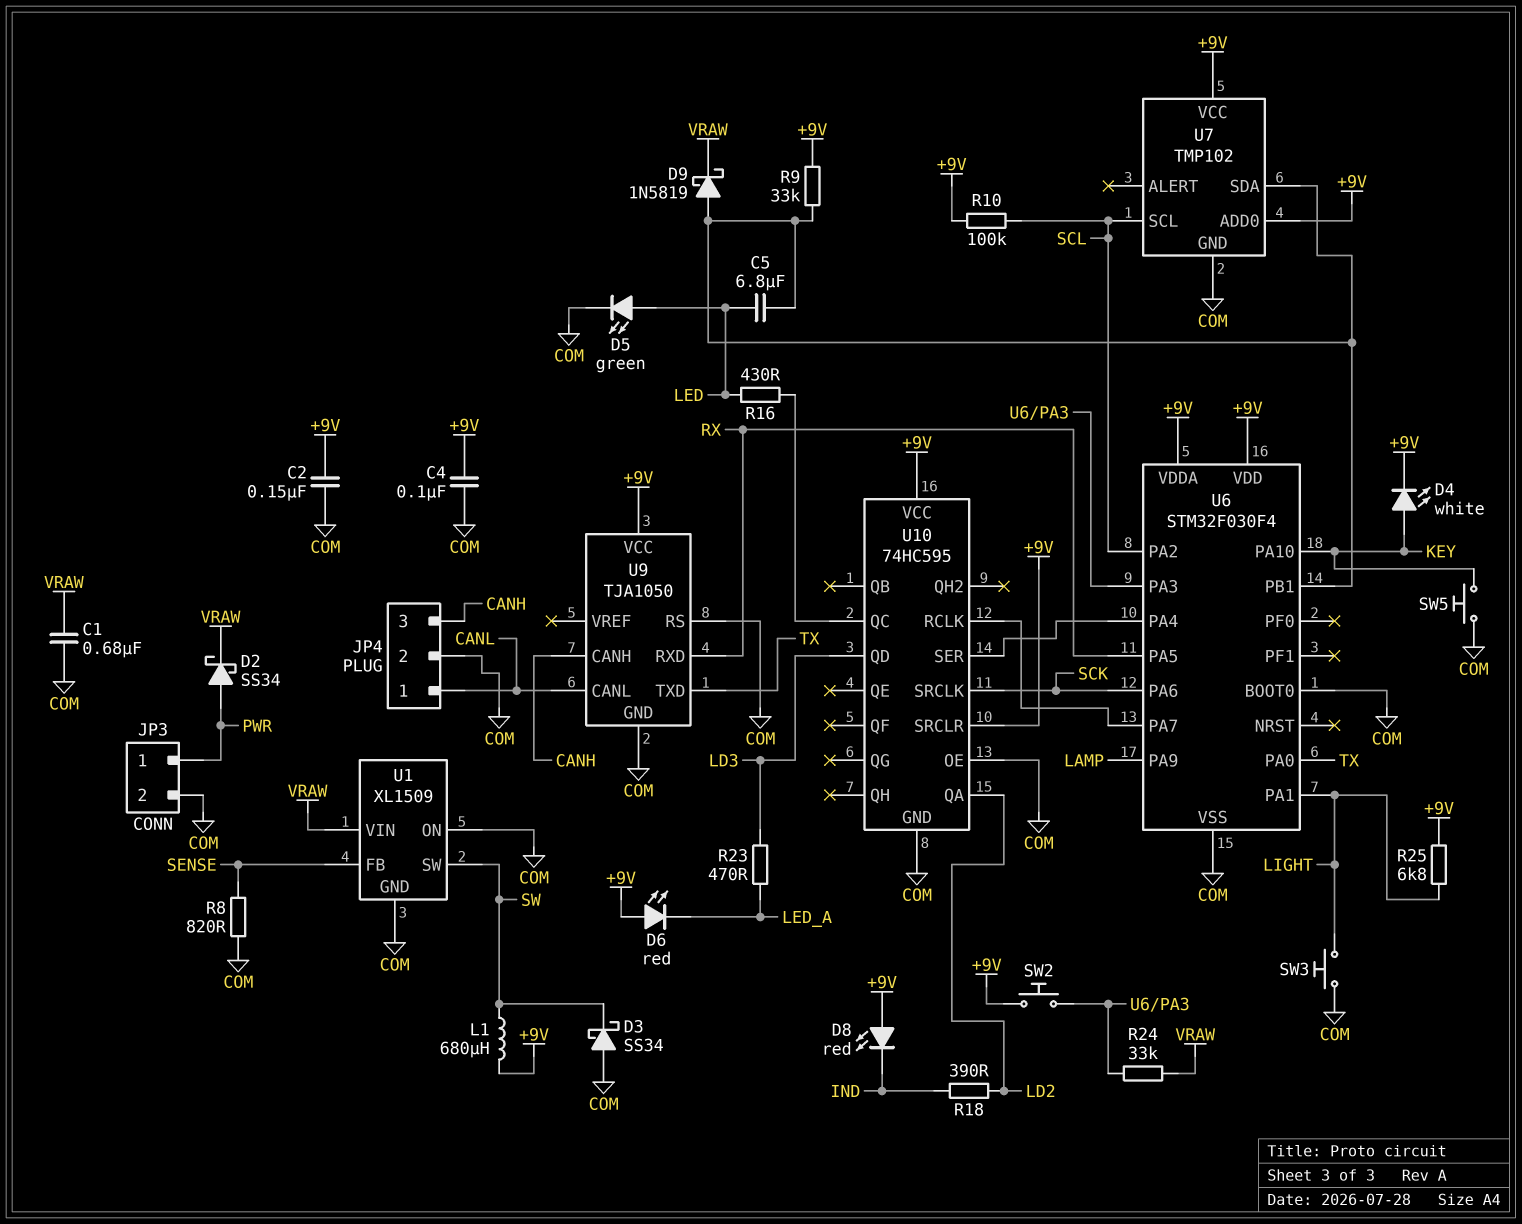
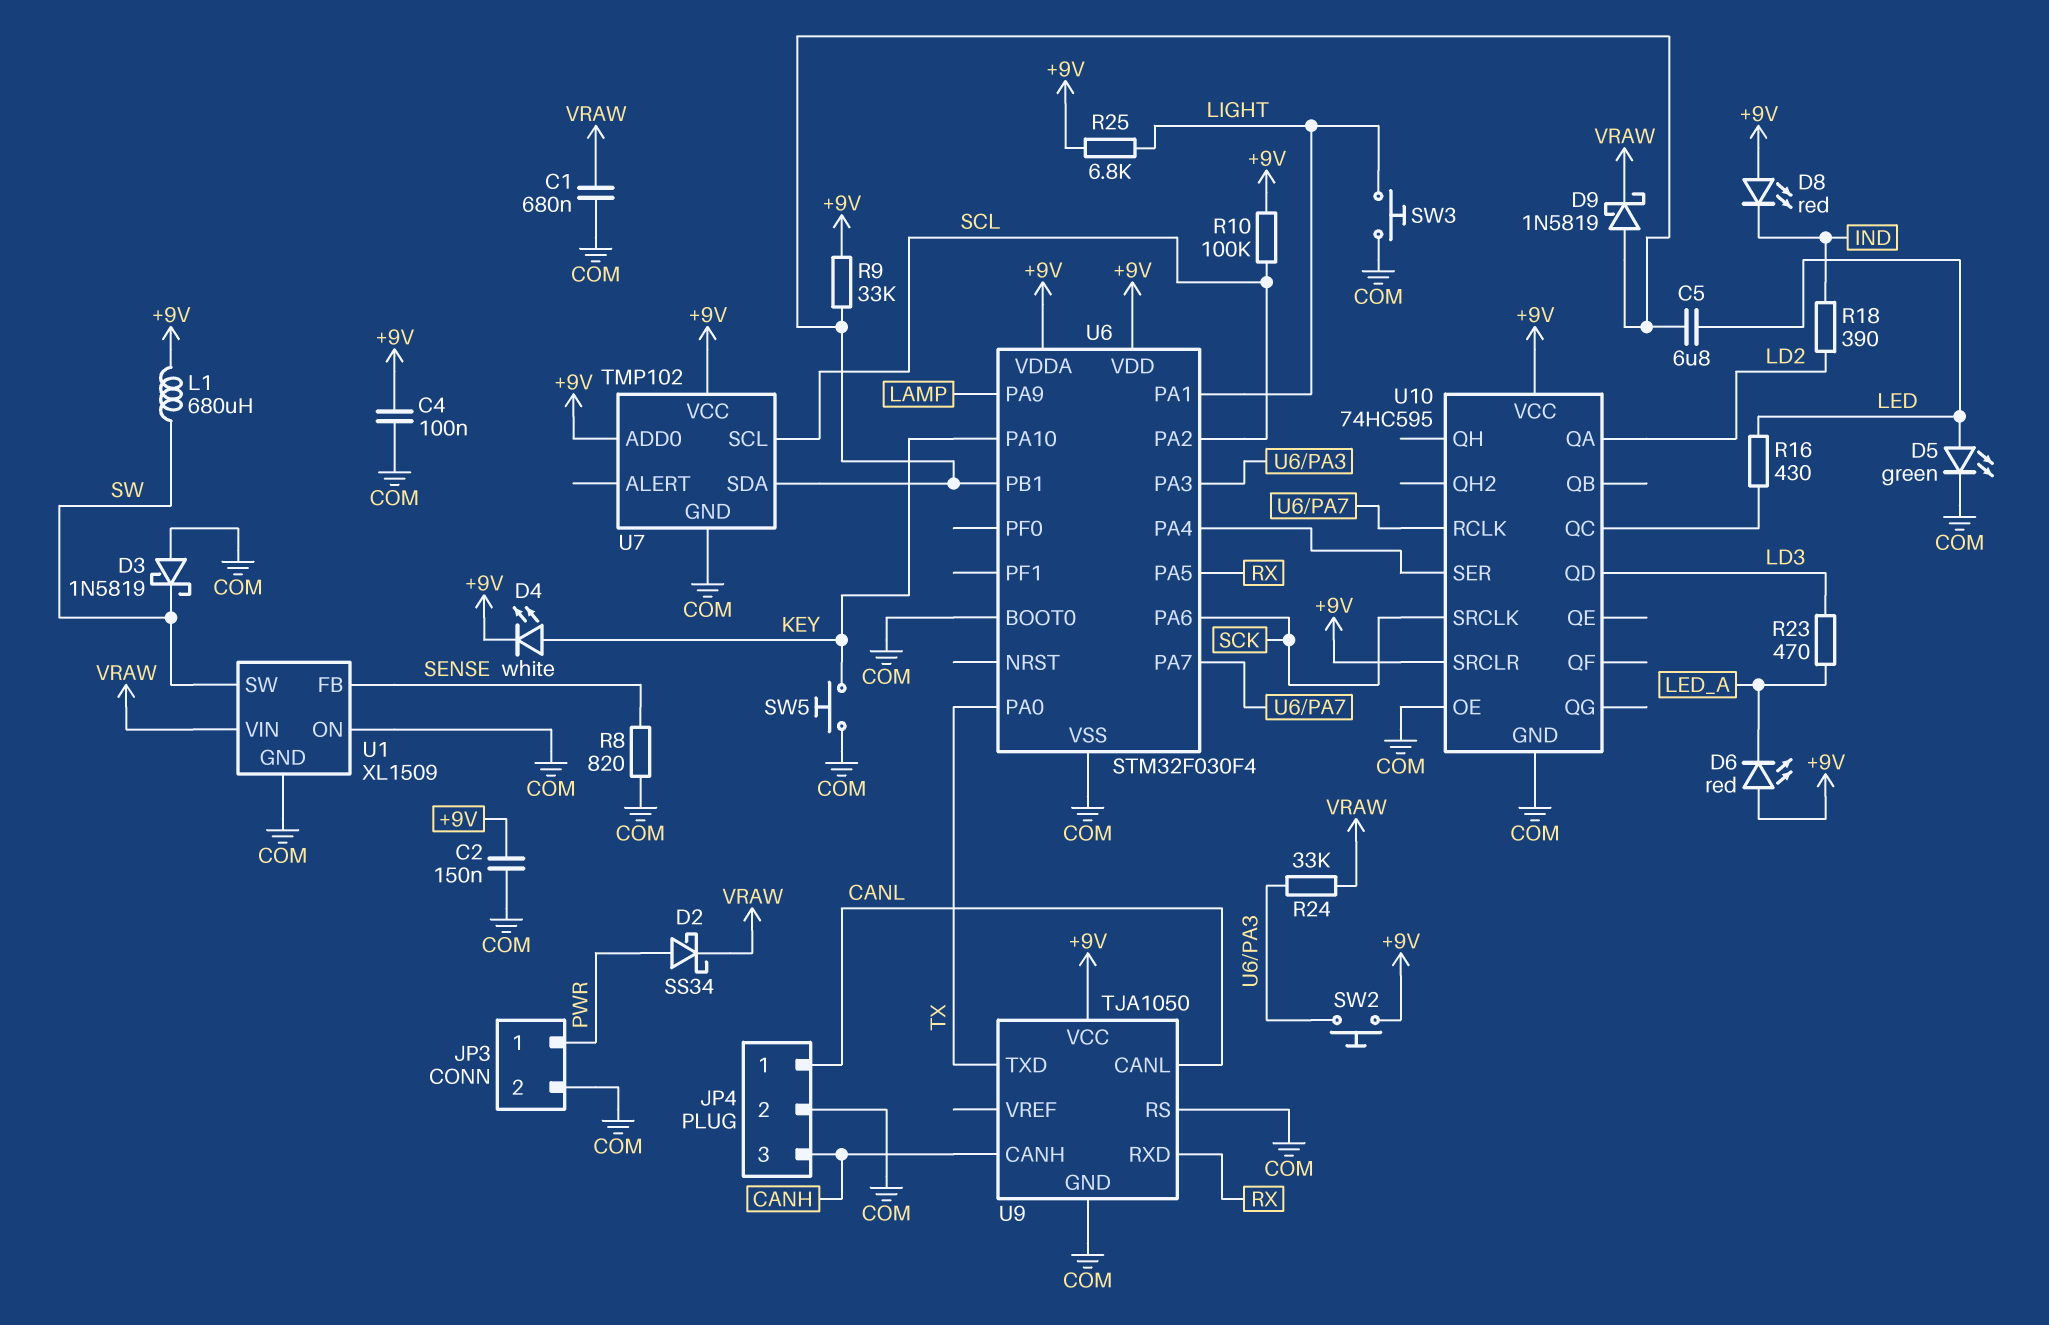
D3: schottky SS34 (A COM, K SW) -> schottky 1N5819 (A COM, K SW)

